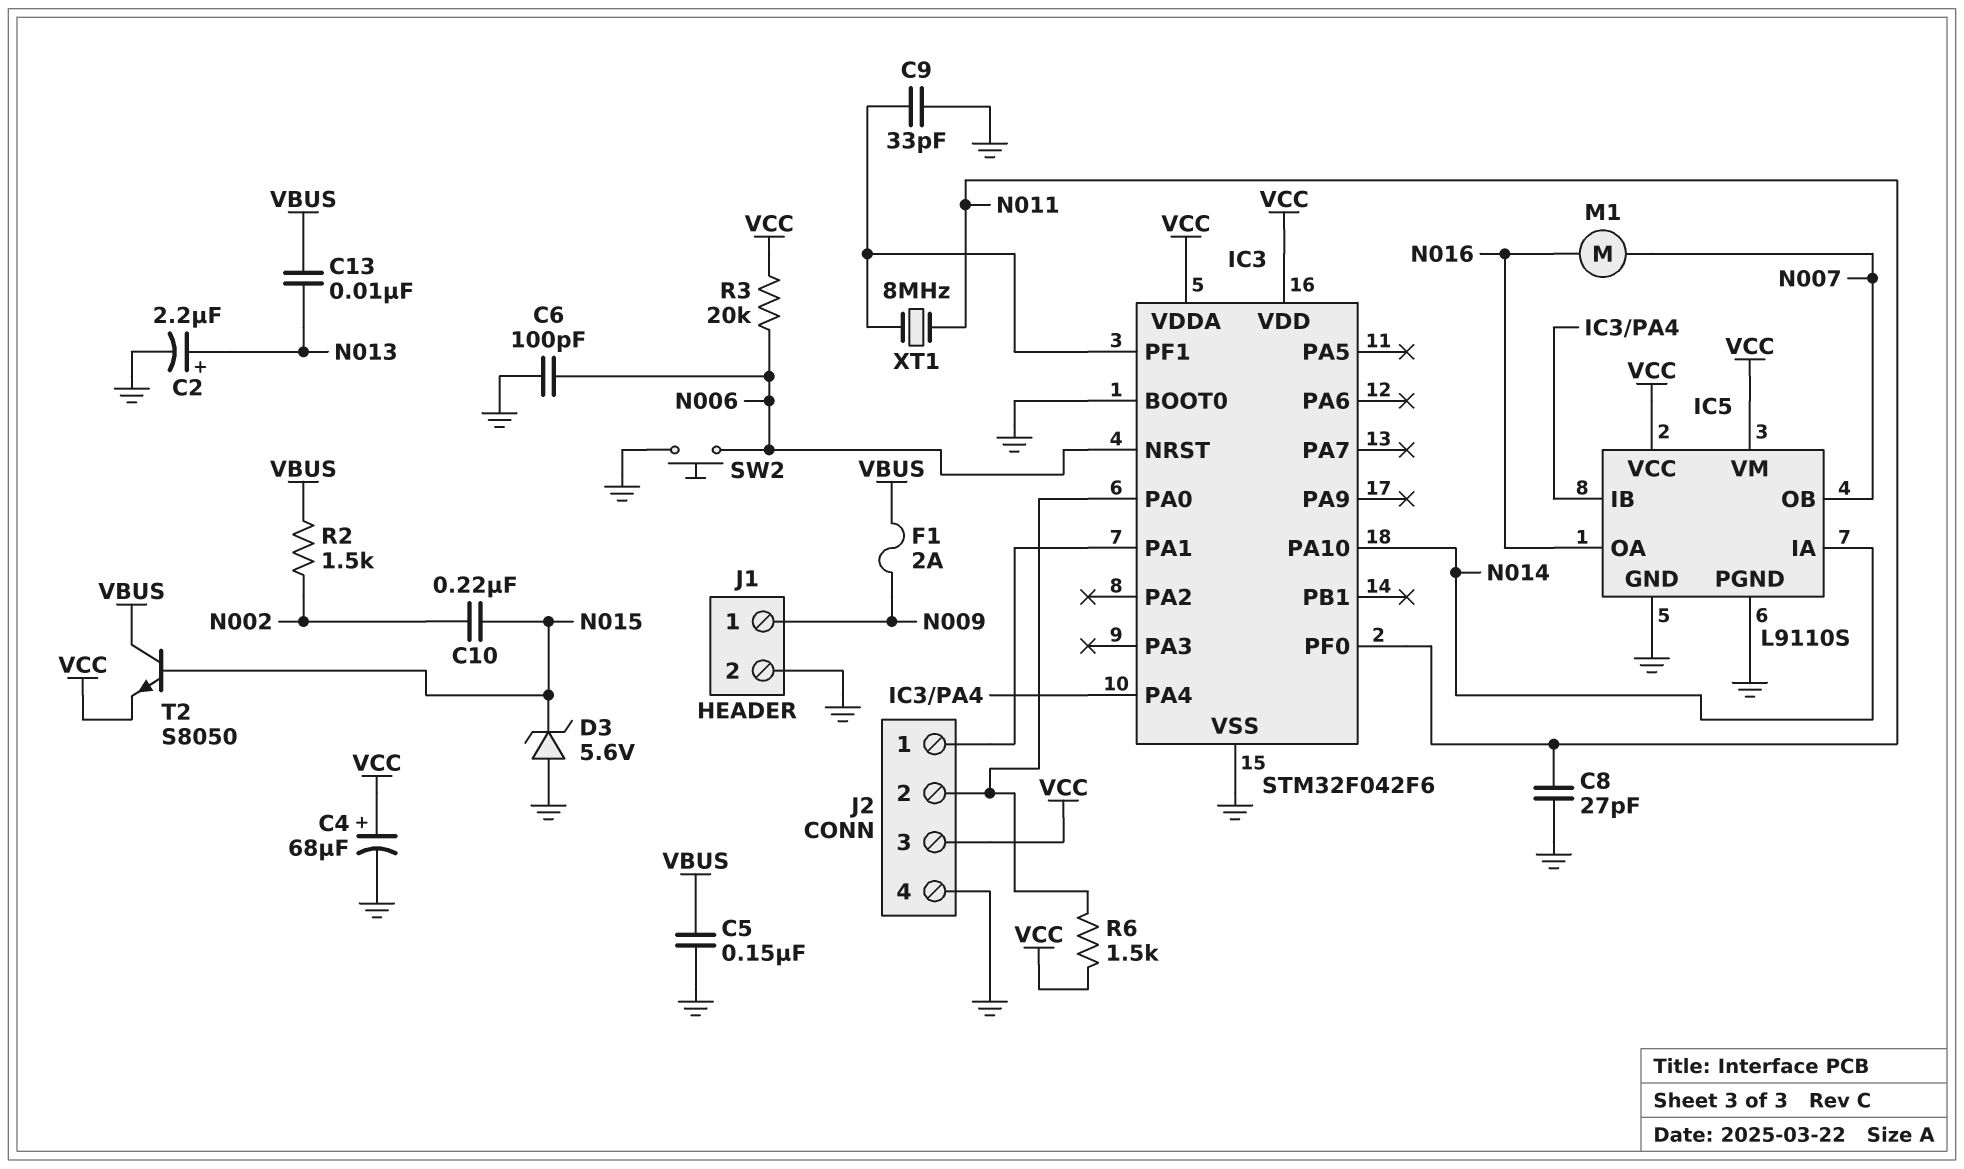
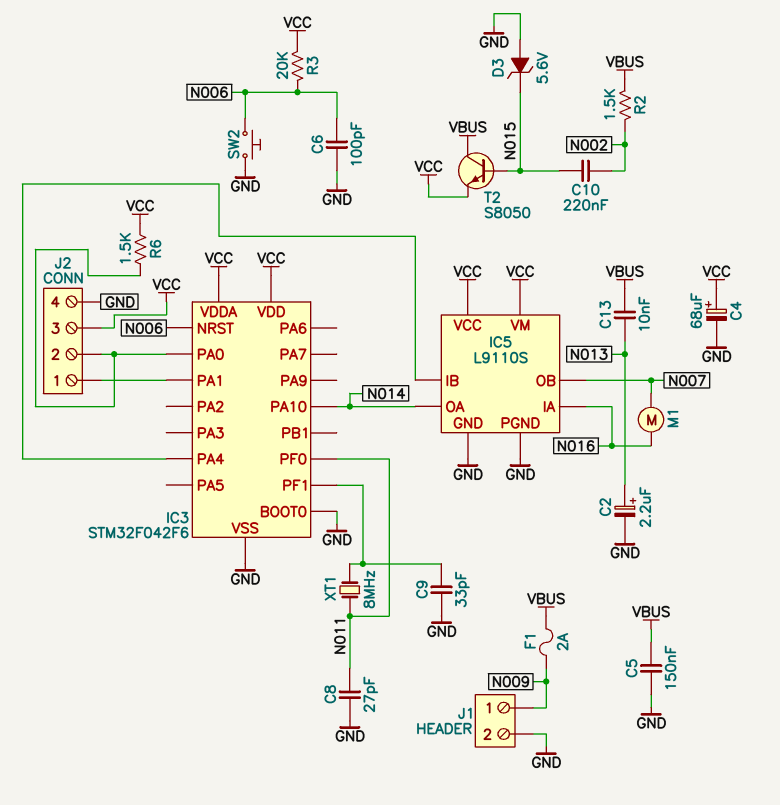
IC5 pin IA: N014 -> N016
IC5 pin OA: N016 -> N014

